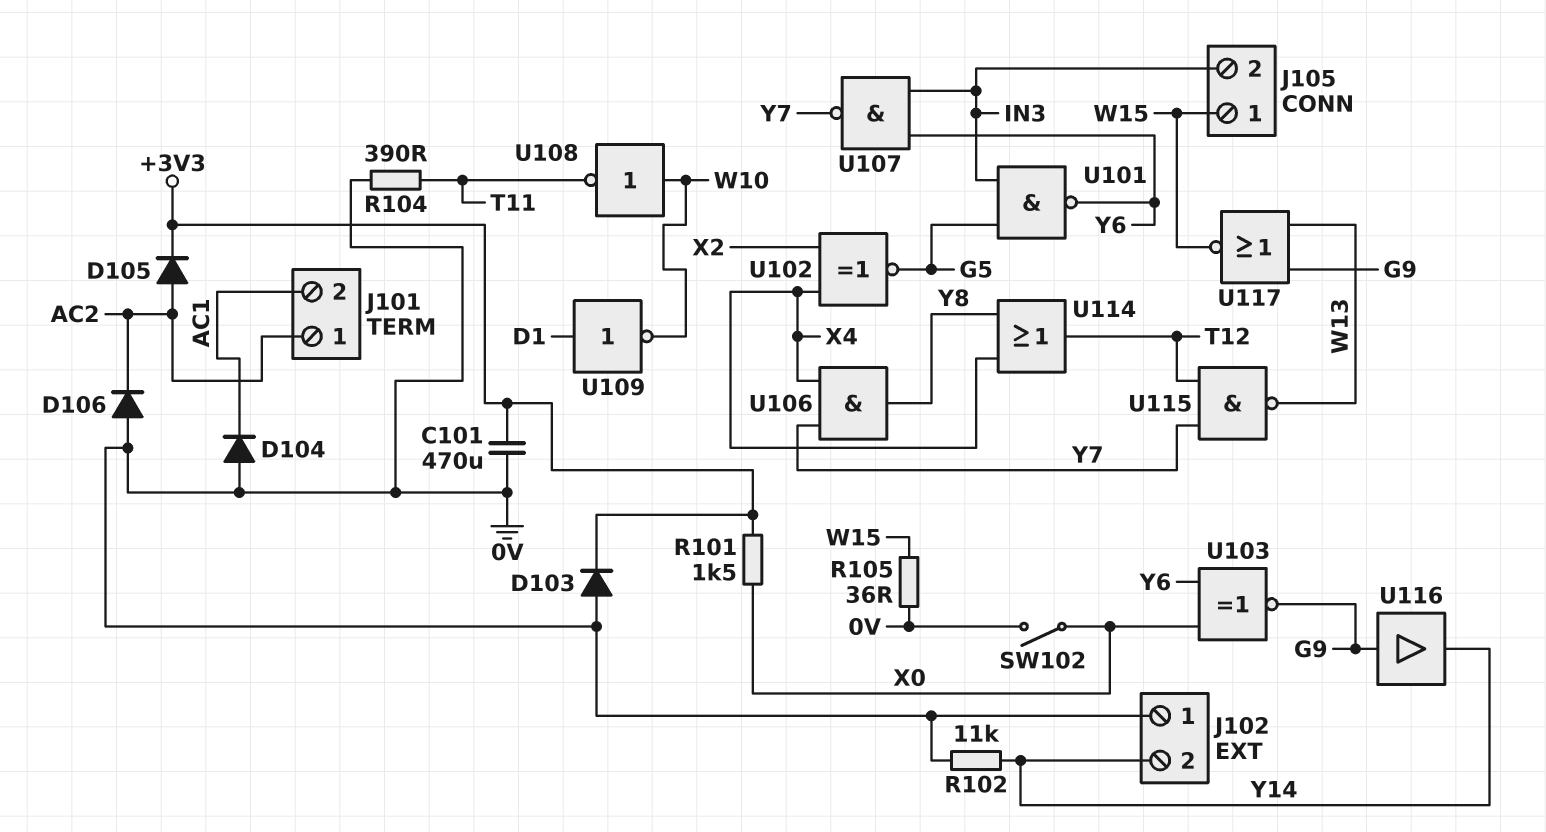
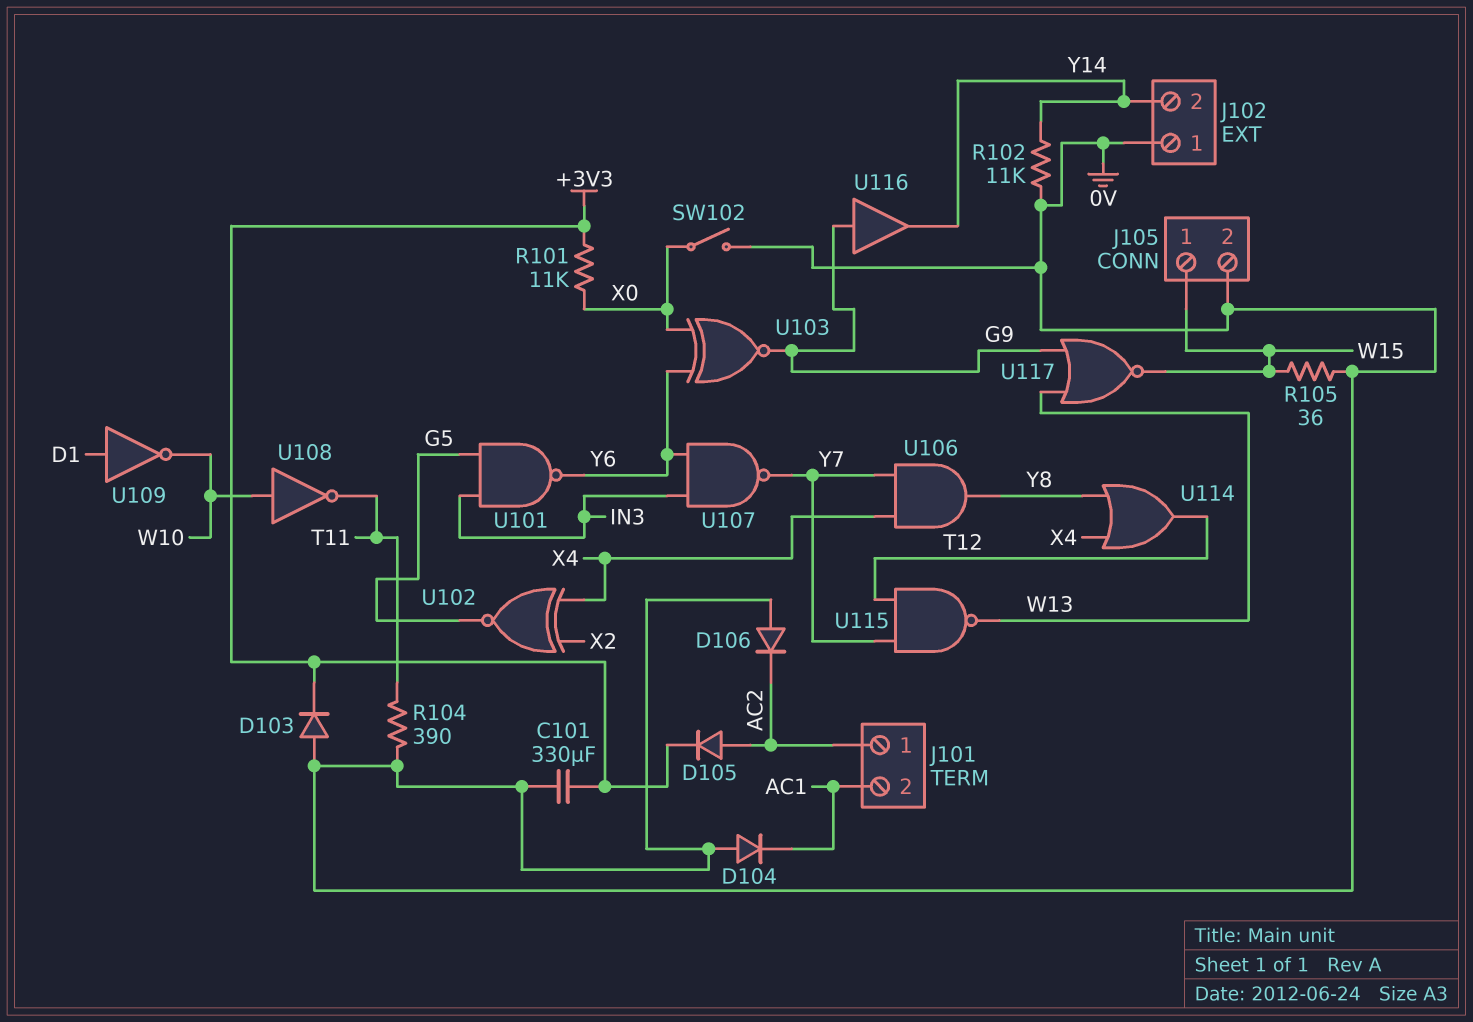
C101: 470uF (+3V3, 0V) -> 330uF (+3V3, 0V)
J105 pin 2: IN3 -> 0V
R101: 1.5k (+3V3, X0) -> 11k (+3V3, X0)

